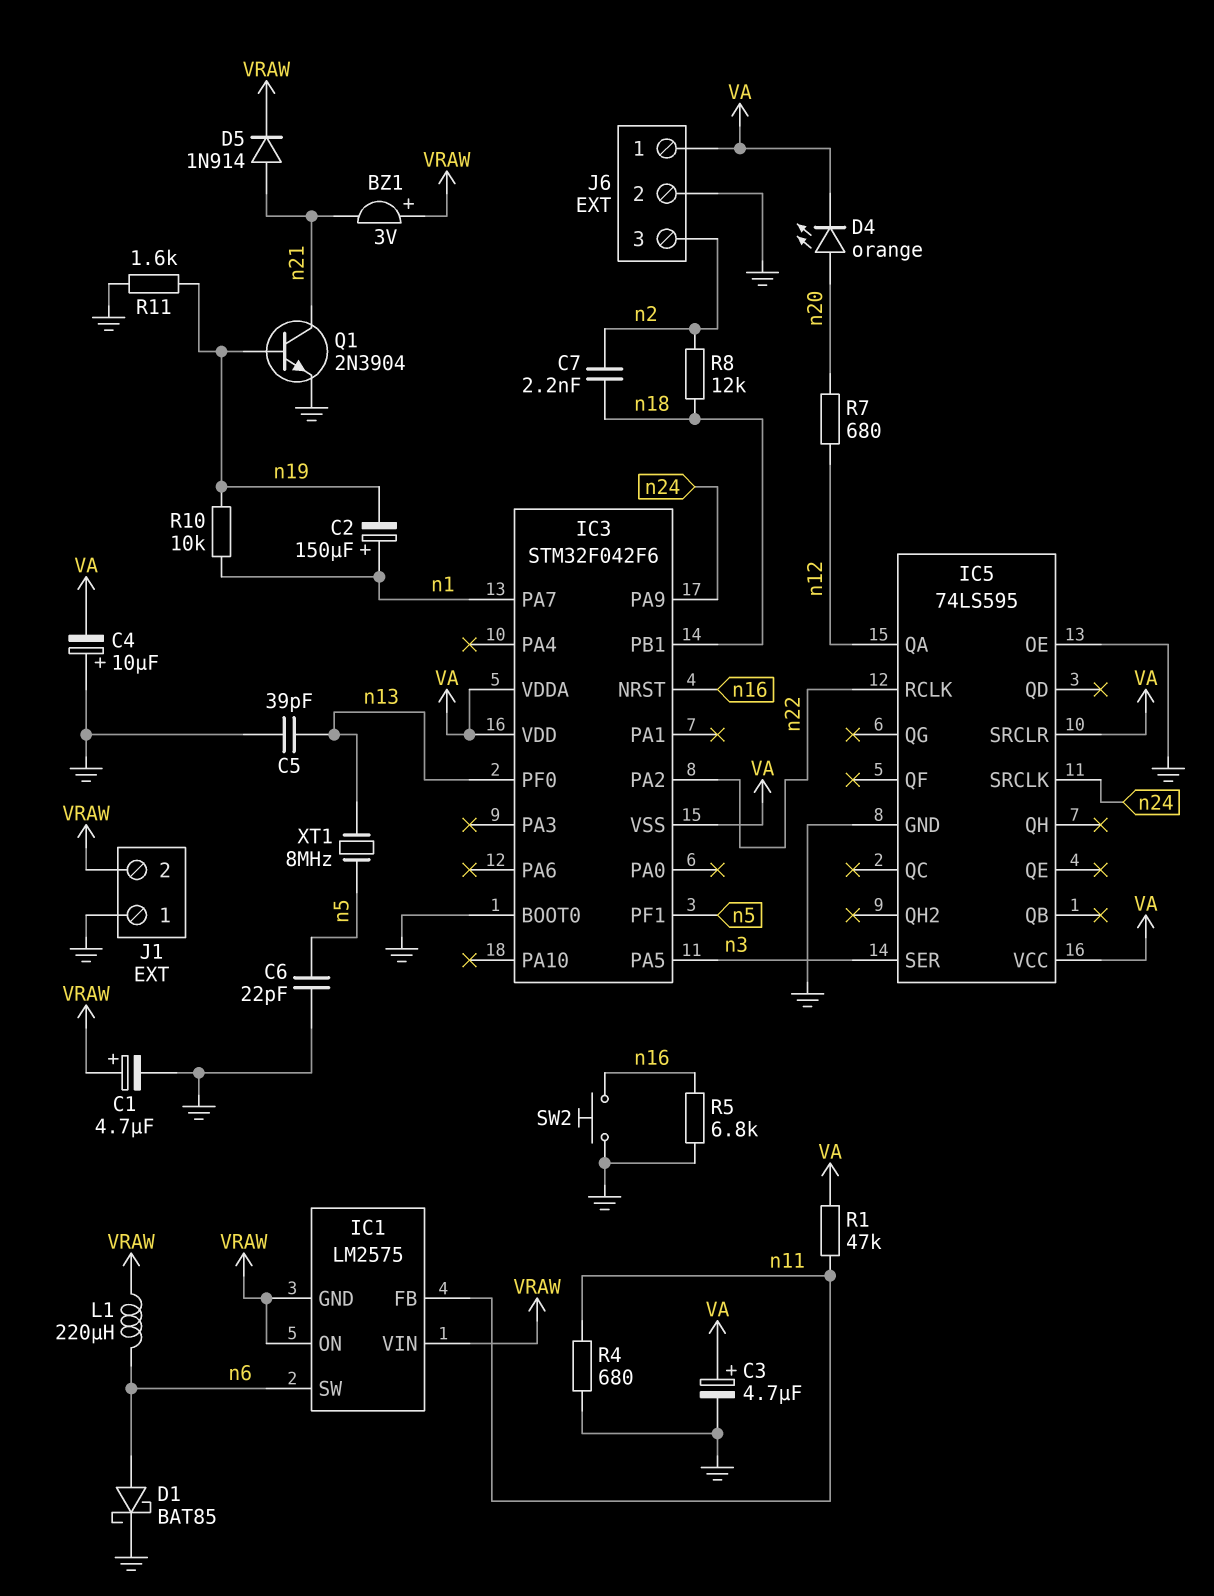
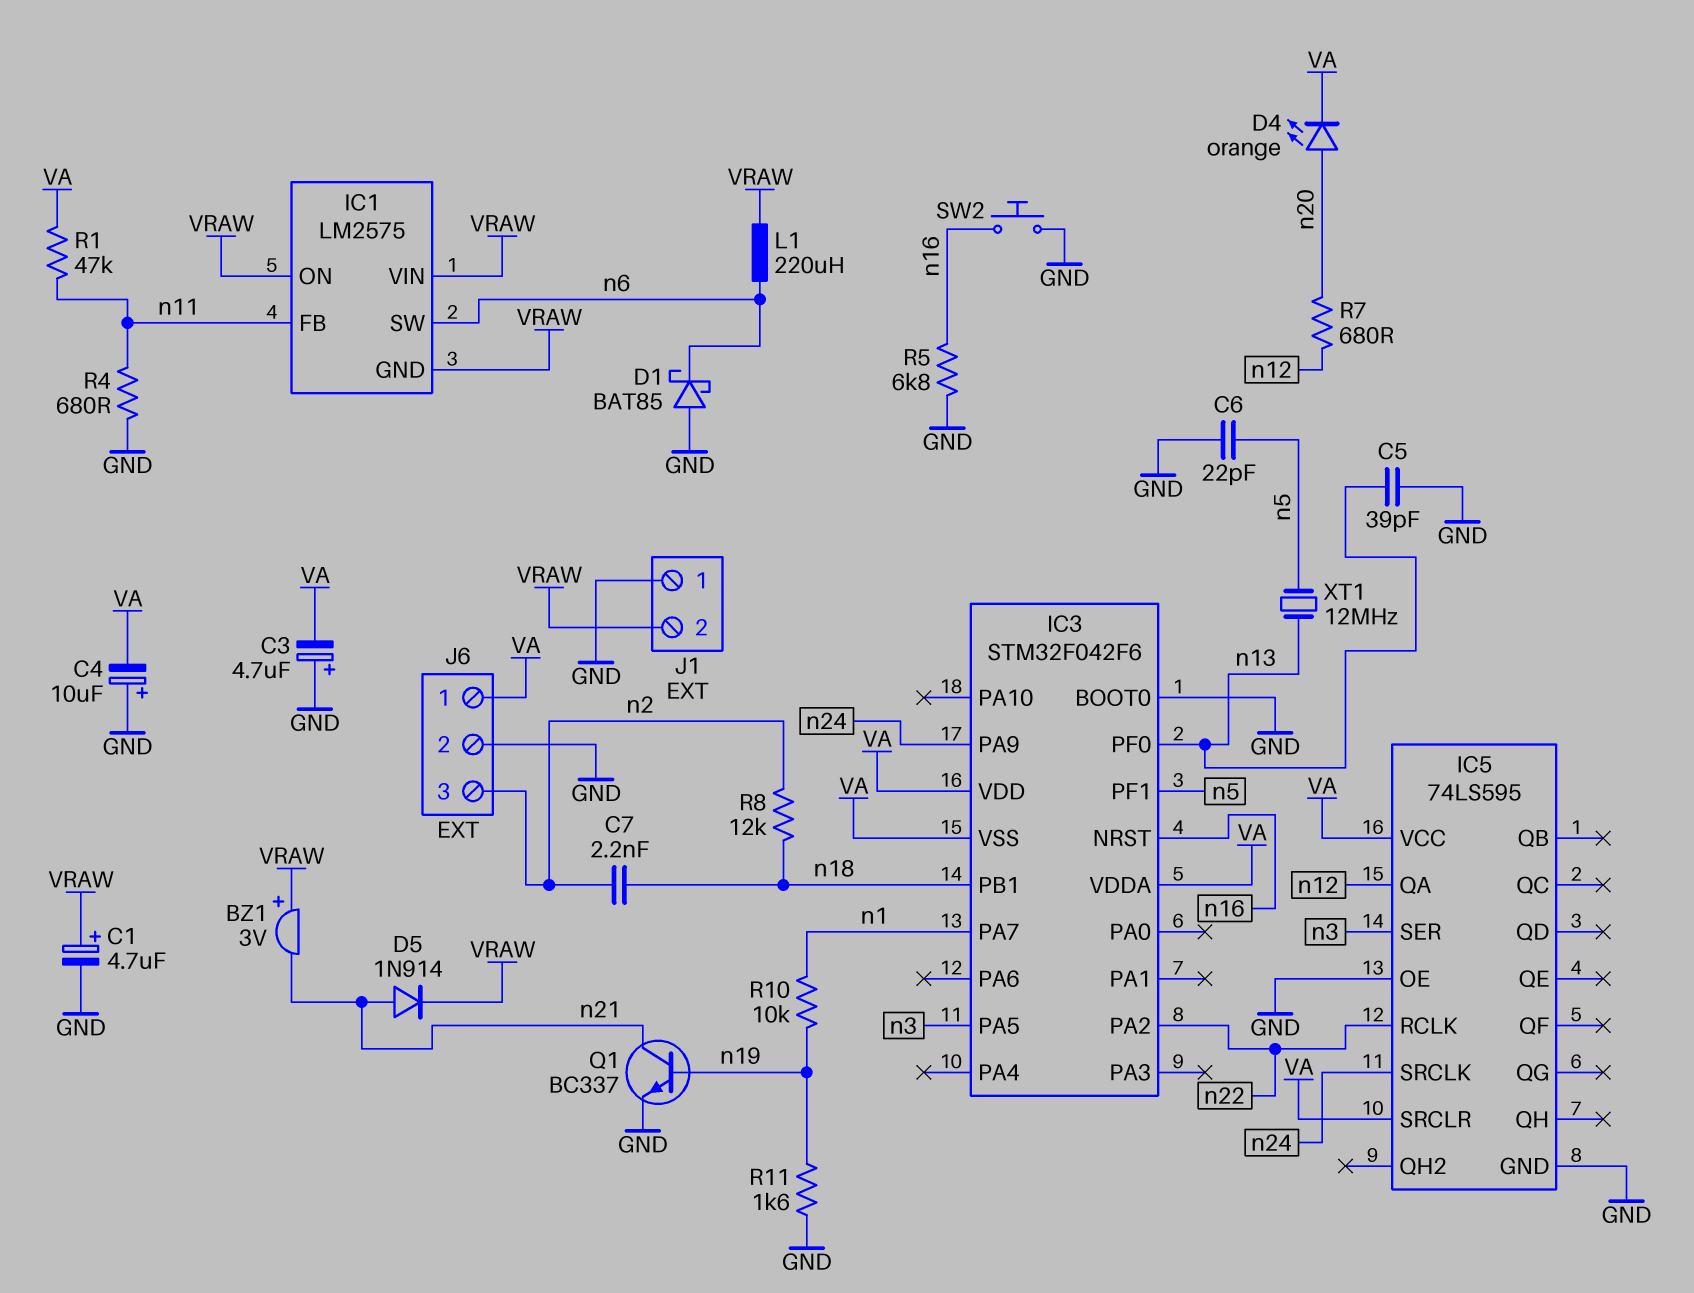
C2: 150uF (plus n1, minus n19) -> none
C3: 4.7uF (plus VA, minus GND) -> 4.7uF (plus GND, minus VA)
D1: schottky BAT85 (A n6, K GND) -> schottky BAT85 (A GND, K n6)
Q1: NPN 2N3904 (B n19, C n21, E GND) -> NPN BC337 (B n19, C n21, E GND)
XT1: 8MHz (n5, n13) -> 12MHz (n5, n13)

